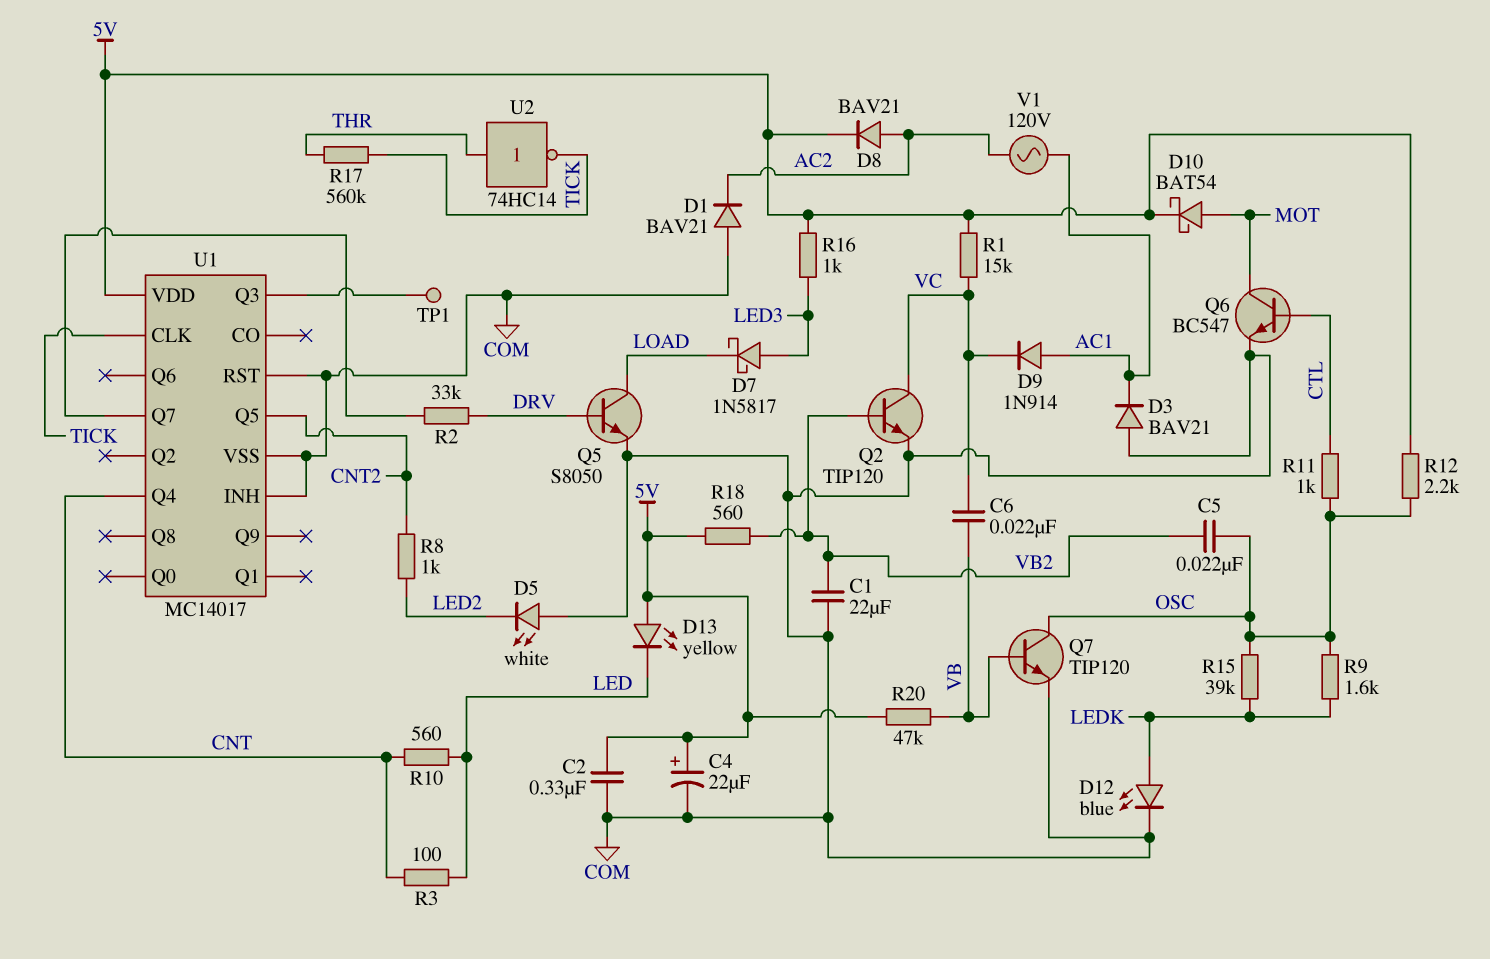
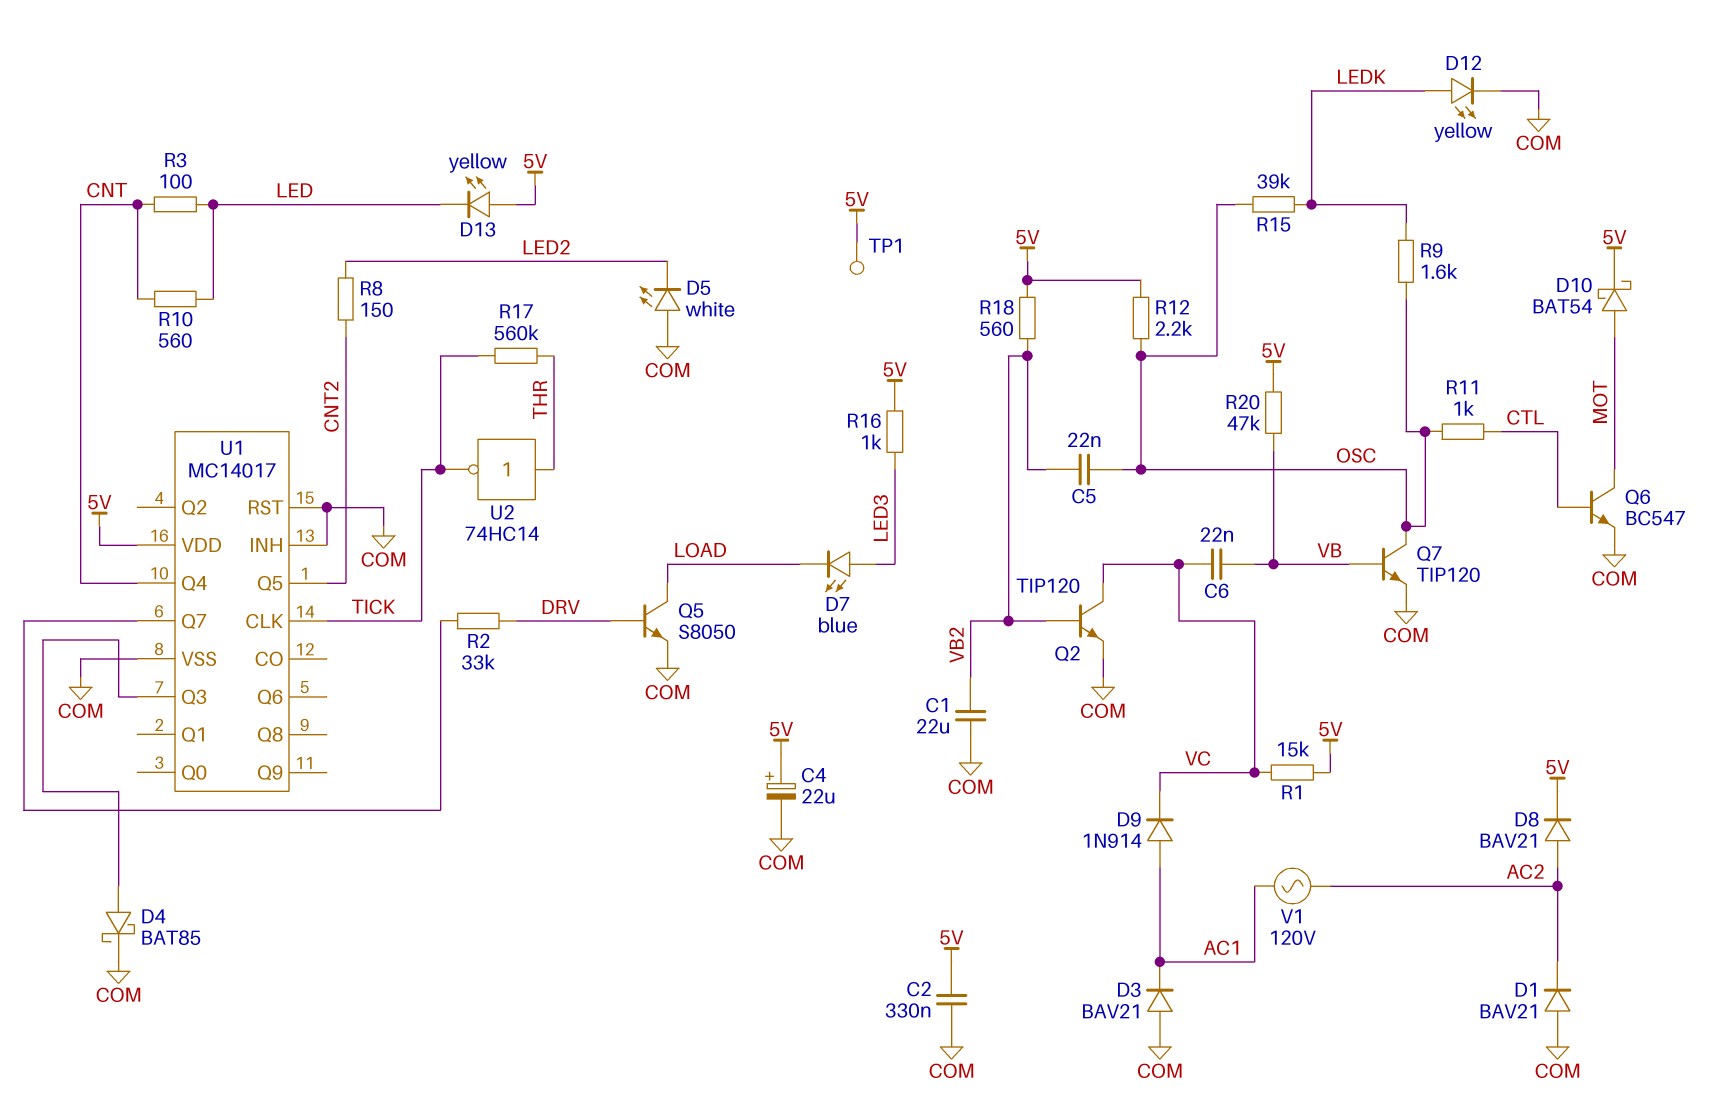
D4: none -> schottky BAT85 (A U1/Q3, K COM)
D7: schottky 1N5817 (A LED3, K LOAD) -> LED blue (A LED3, K LOAD)
D12: LED blue (A LEDK, K COM) -> LED yellow (A LEDK, K COM)
R8: 1k (CNT2, LED2) -> 150 (CNT2, LED2)
TP1: test point (U1/Q3) -> test point (5V)

